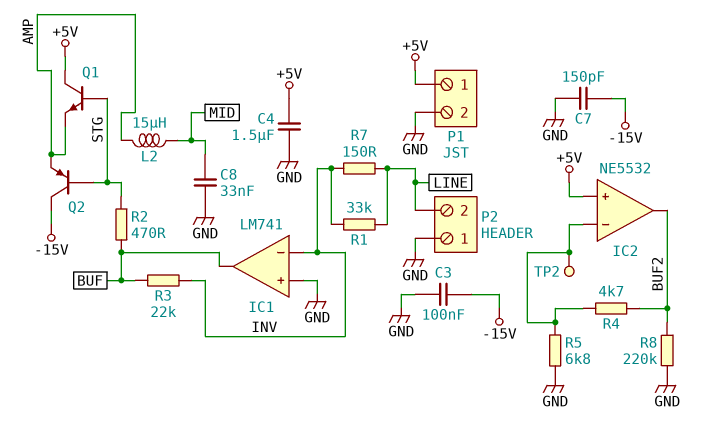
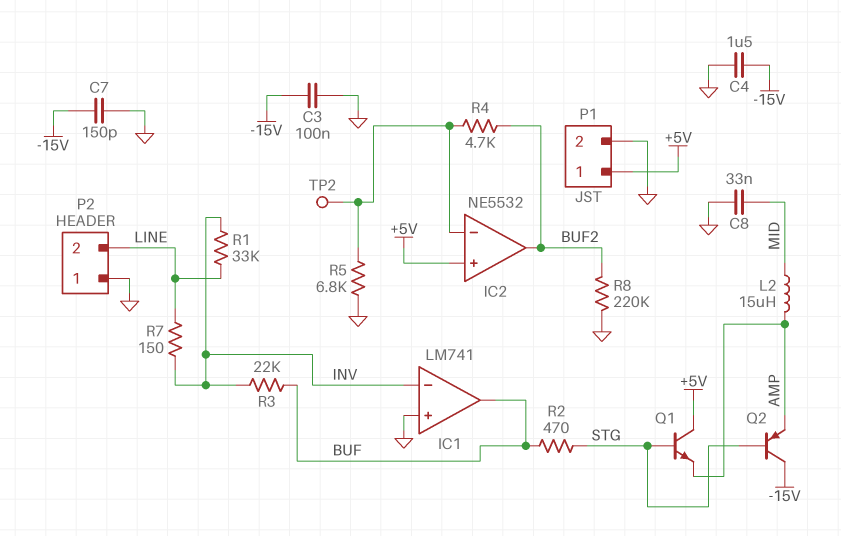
C4: 1.5uF (+5V, GND) -> 1.5uF (-15V, GND)

